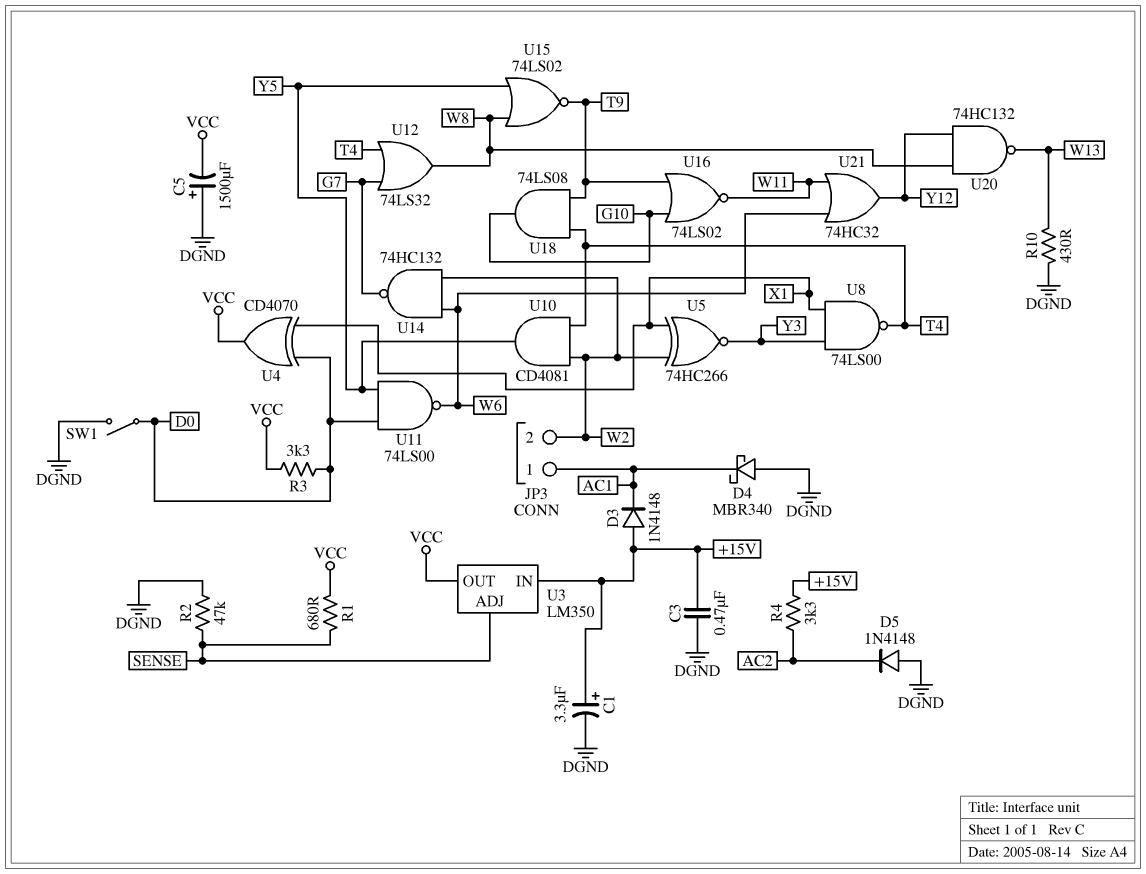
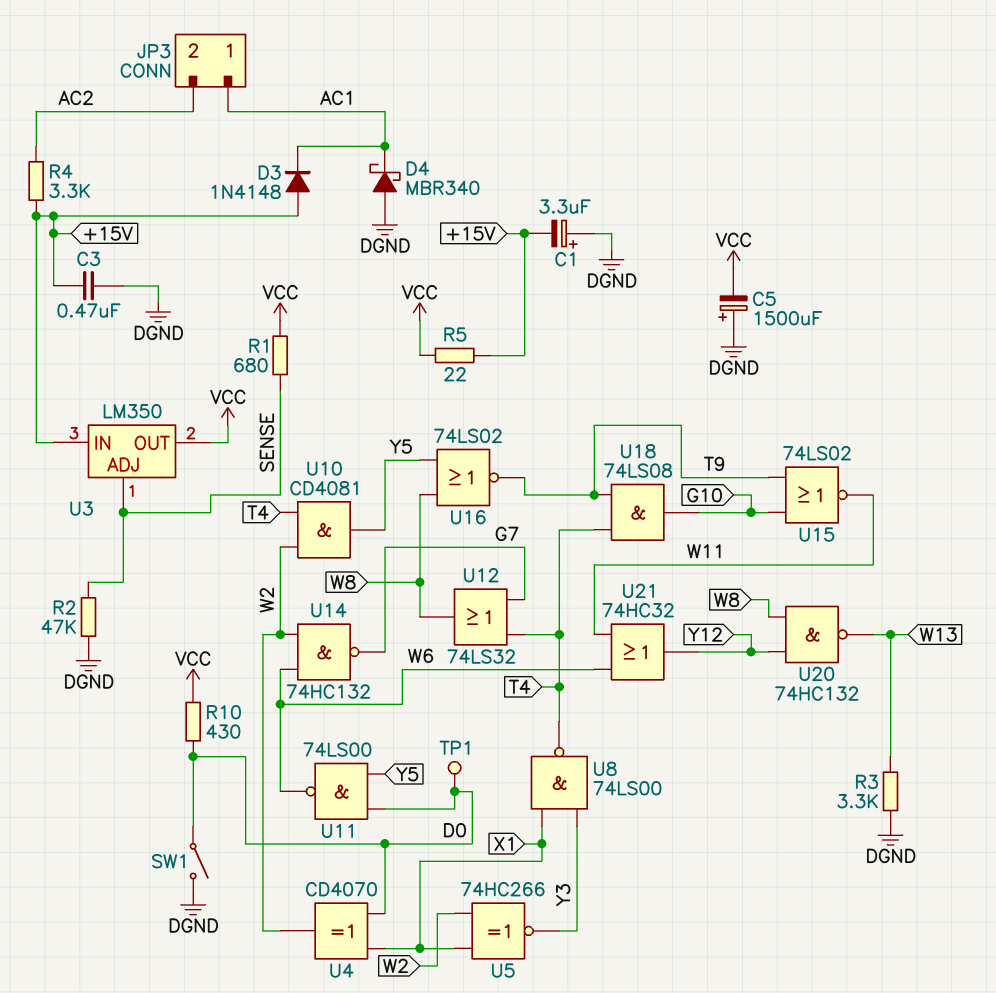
C1: 3.3uF (plus +15V, minus DGND) -> 3.3uF (plus DGND, minus +15V)
D5: diode 1N4148 (A DGND, K AC2) -> none
JP3 pin 2: W2 -> AC2
R3: 3.3k (D0, VCC) -> 3.3k (DGND, W13)
R5: none -> 22 (+15V, VCC)
R10: 430 (DGND, W13) -> 430 (D0, VCC)
TP1: none -> test point (D0)
U4: XOR CD4070 (in D0, in X1, out VCC) -> XOR CD4070 (in D0, in X1, out W2)
U15: NOR 74LS02 (in W8, in Y5, out T9) -> NOR 74LS02 (in G10, in T9, out W11)
U16: NOR 74LS02 (in G10, in T9, out W11) -> NOR 74LS02 (in W8, in Y5, out T9)

